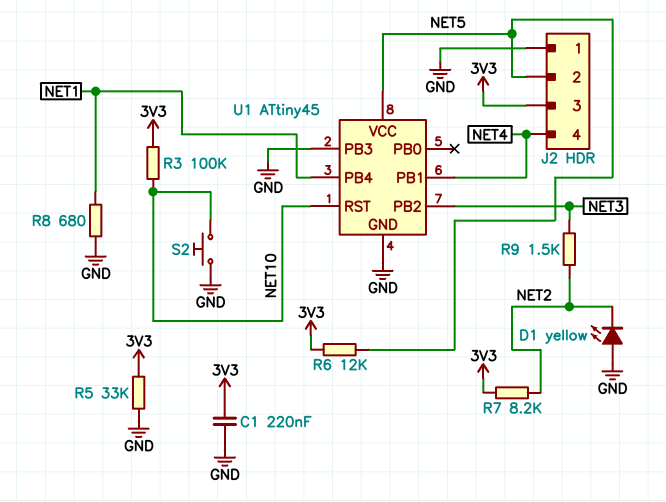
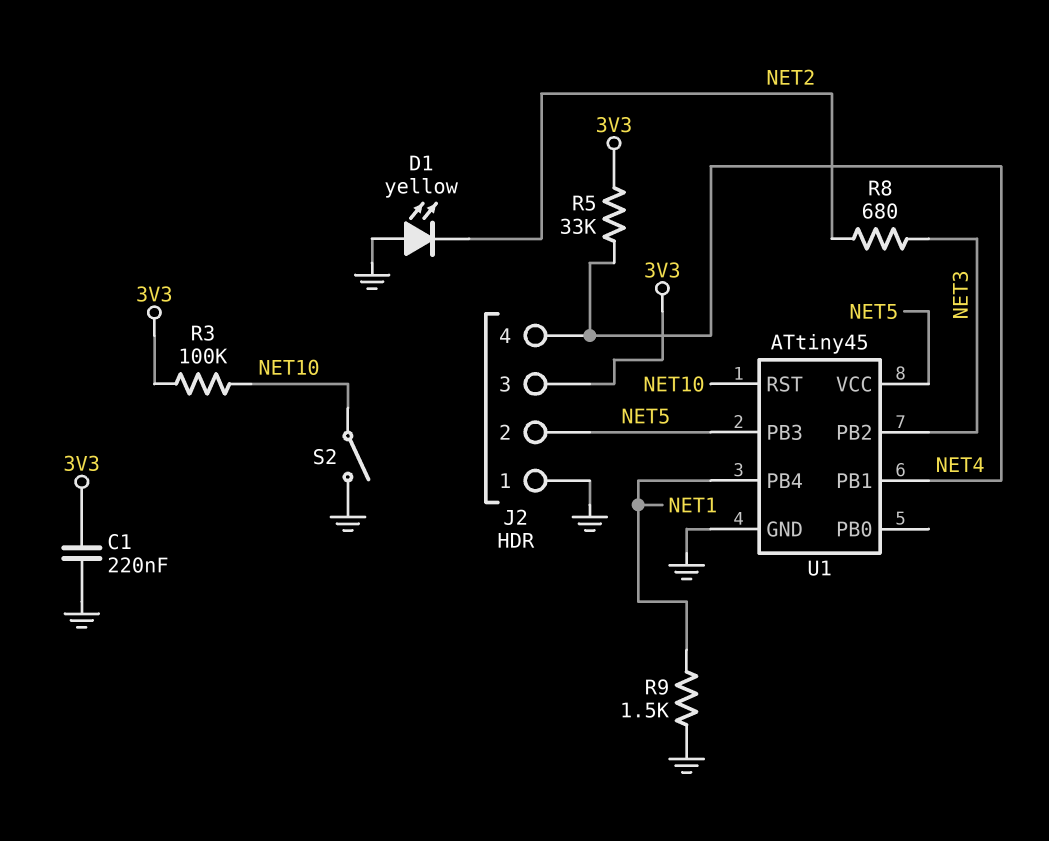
R5: 33k (3V3, GND) -> 33k (3V3, NET4)
R6: 12k (3V3, NET5) -> none
R7: 8.2k (3V3, NET2) -> none
R8: 680 (GND, NET1) -> 680 (NET2, NET3)
R9: 1.5k (NET2, NET3) -> 1.5k (GND, NET1)
S2: button (GND, NET10) -> switch (GND, NET10)
U1 pin PB3: GND -> NET5

